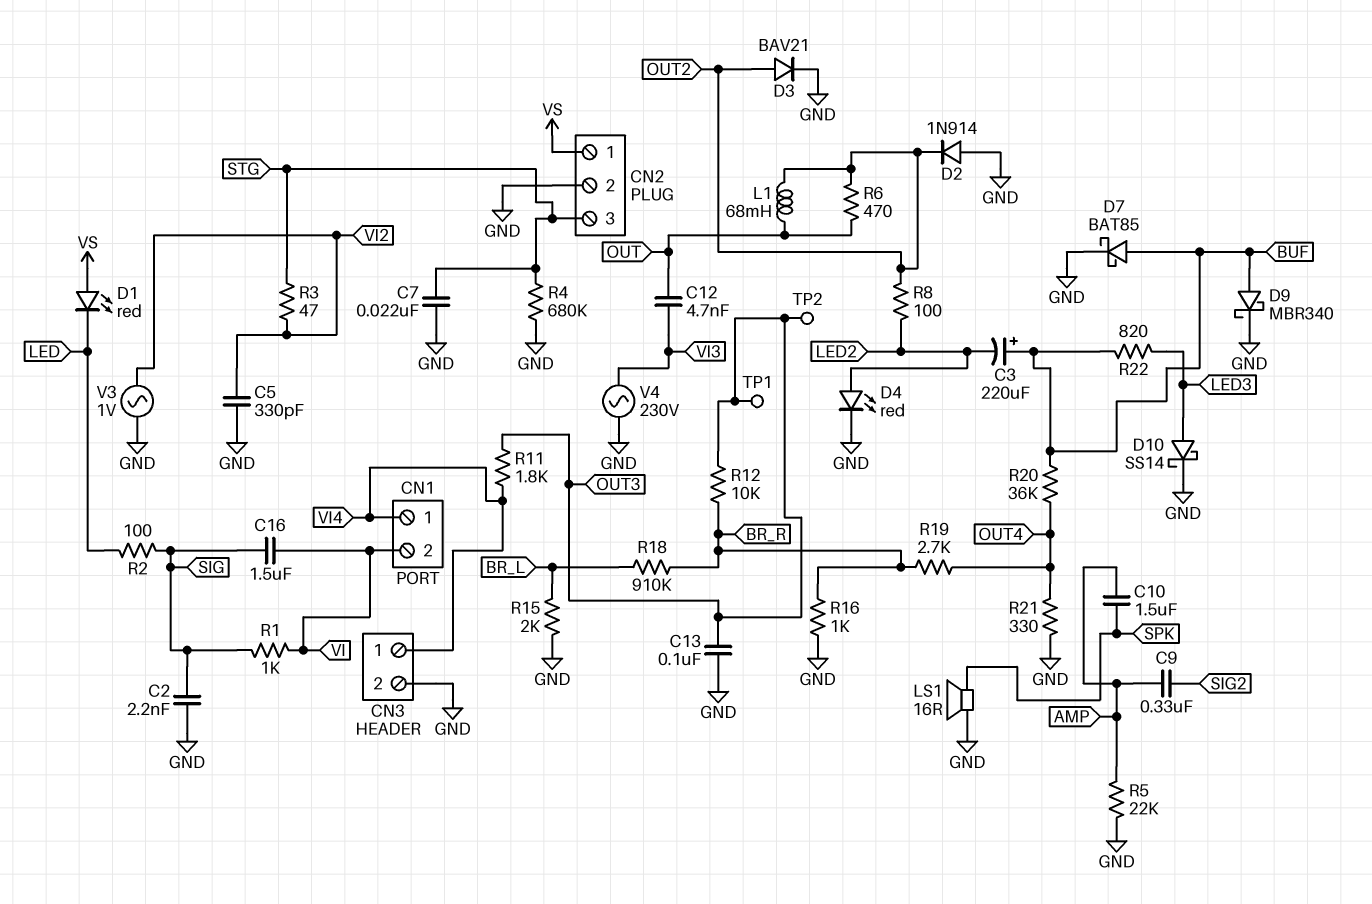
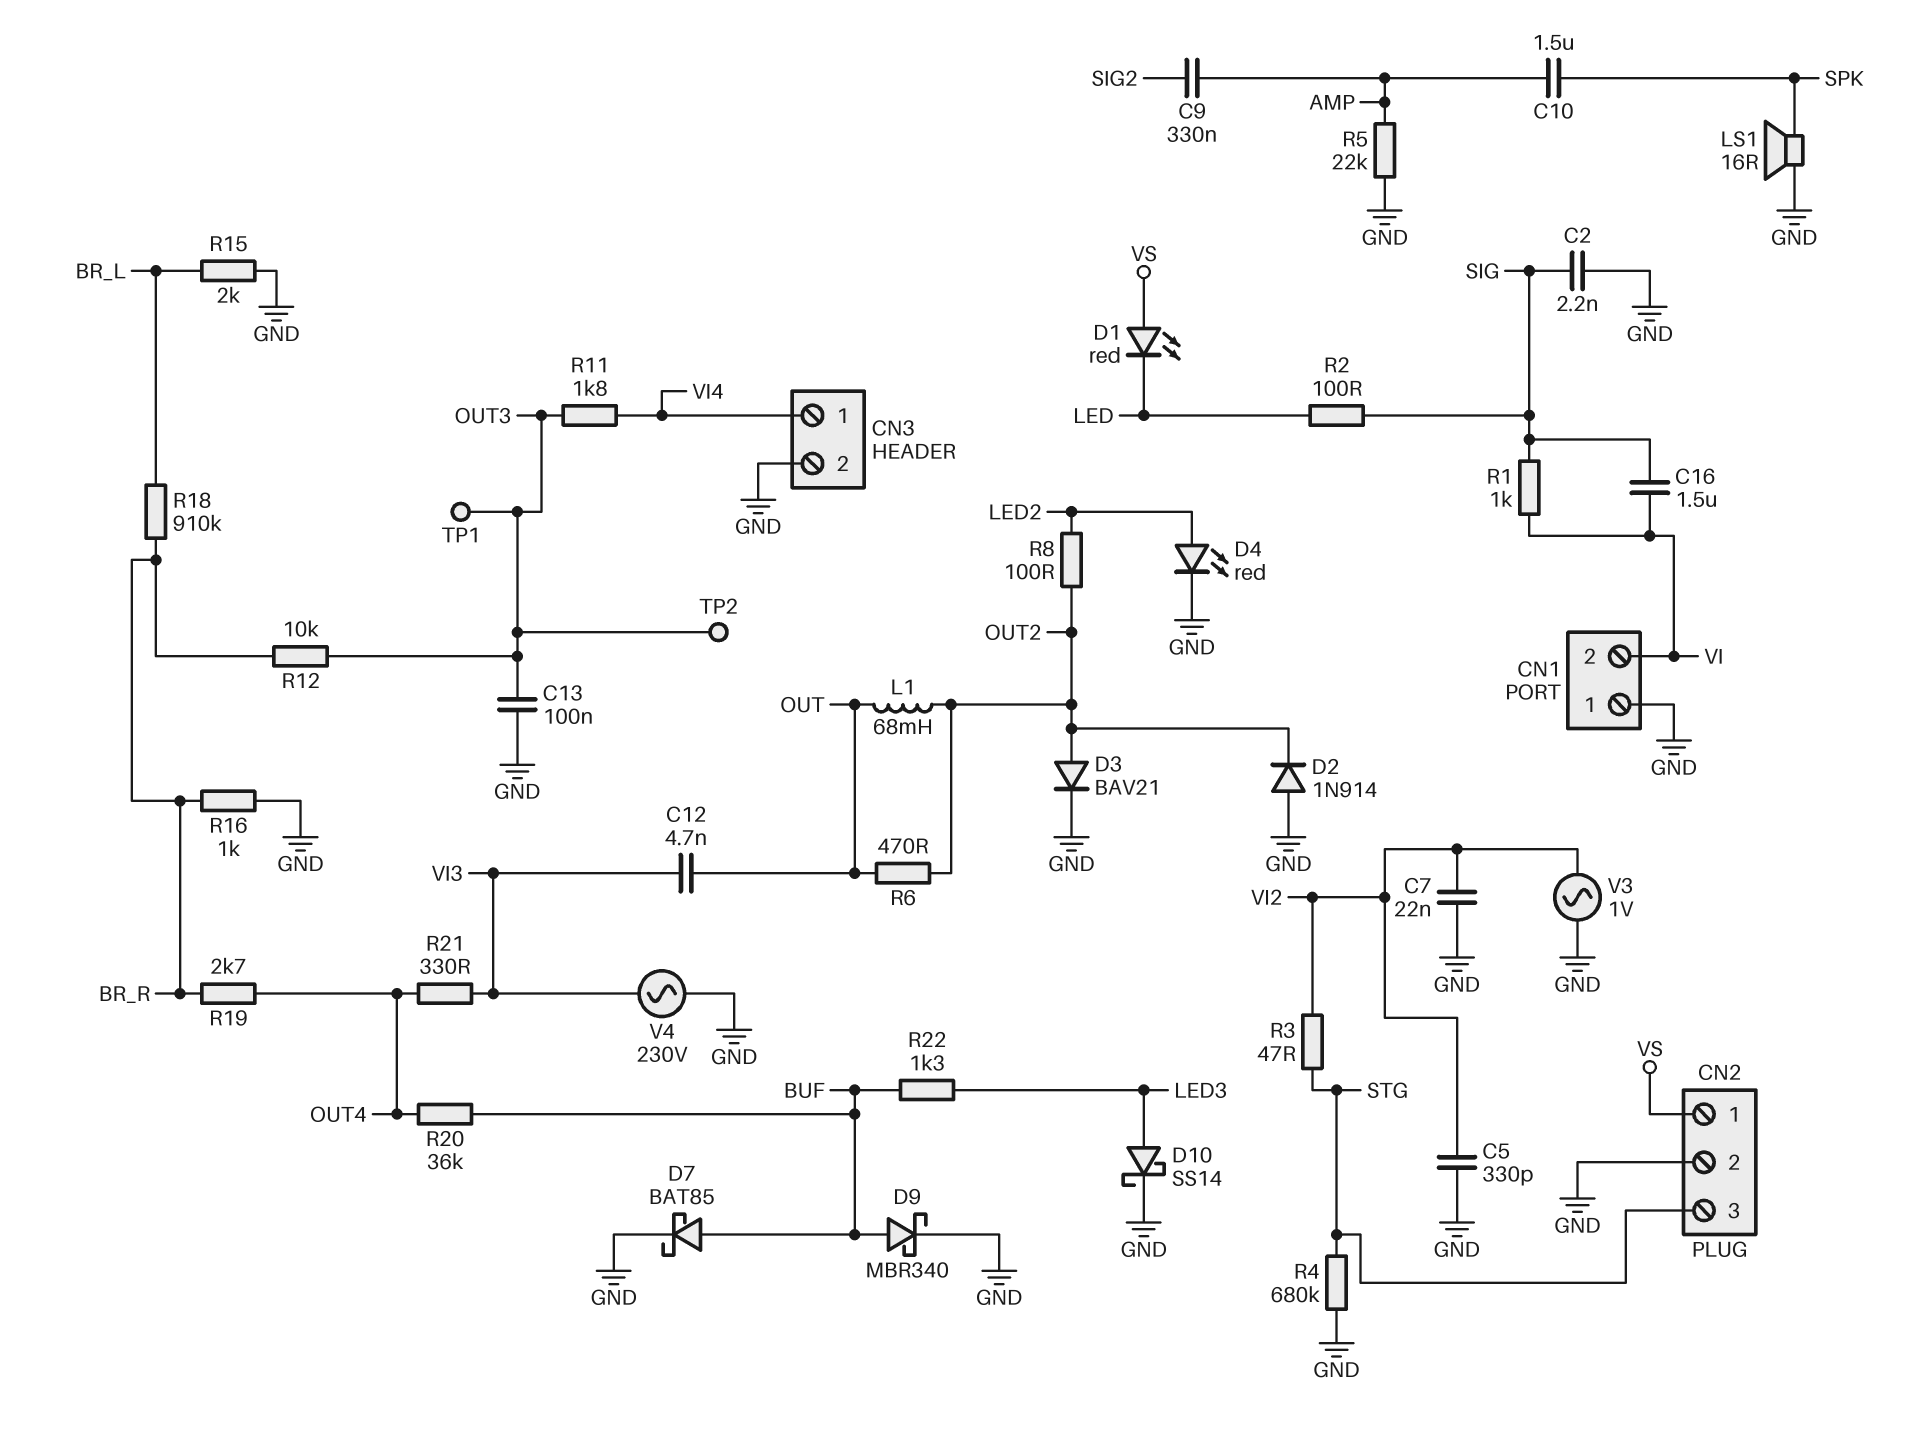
C3: 220uF (plus BUF, minus LED2) -> none
C7: 22nF (GND, STG) -> 22nF (GND, VI2)
CN1 pin 1: VI4 -> GND
R21: 330 (GND, OUT4) -> 330 (OUT4, VI3)
R22: 820 (BUF, LED3) -> 1.3k (BUF, LED3)

